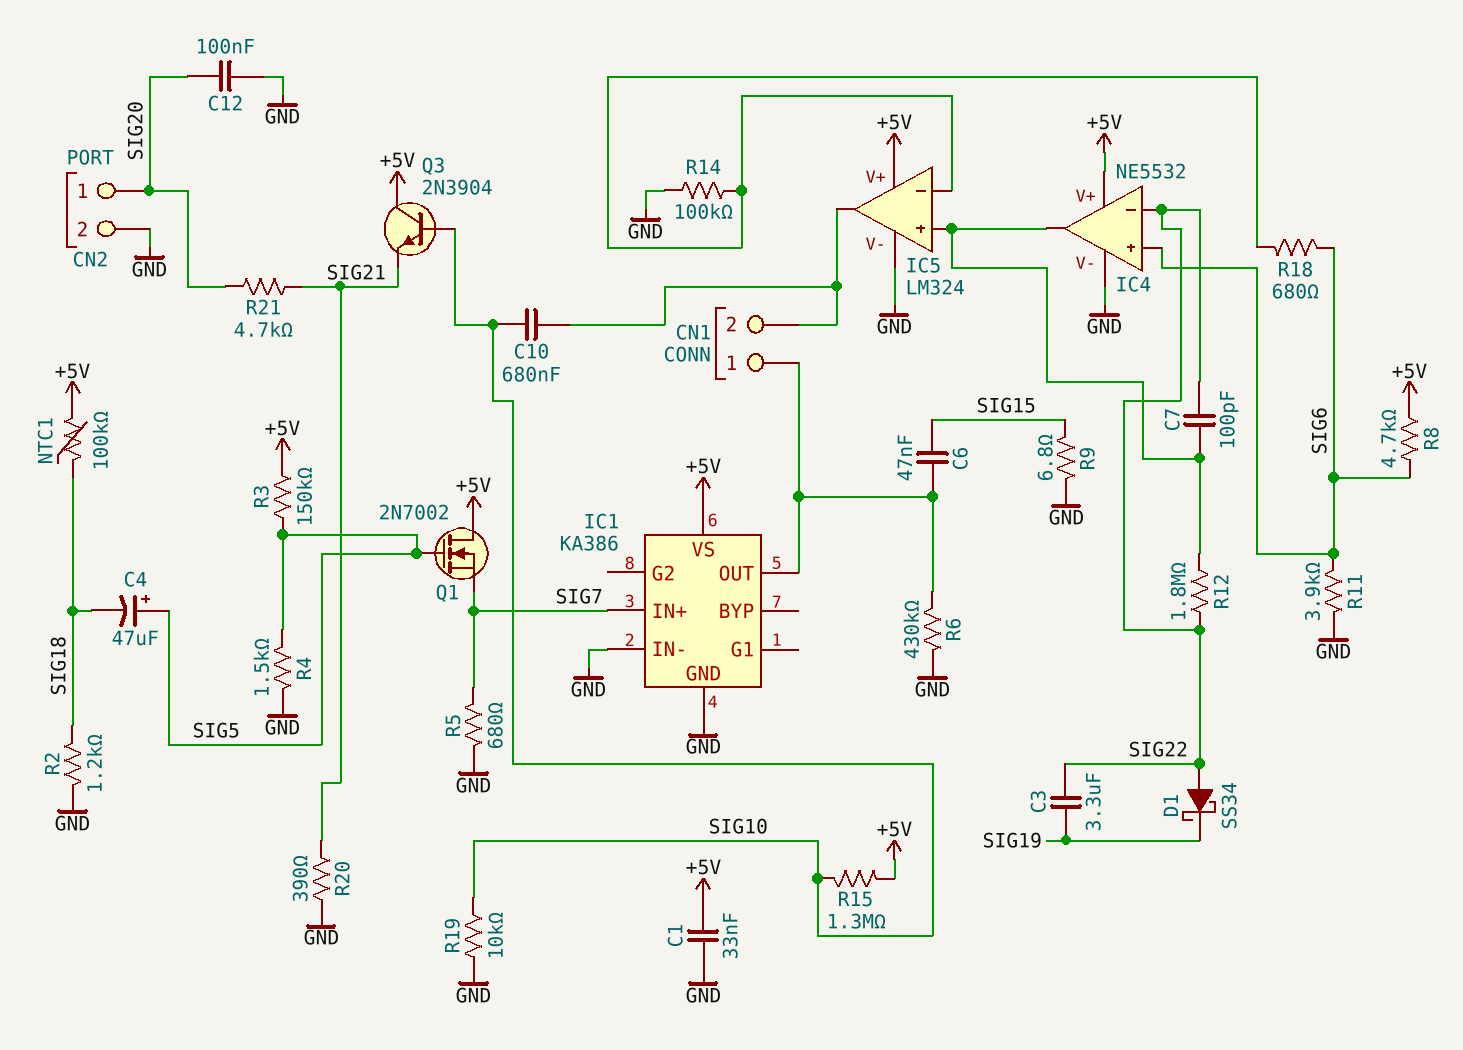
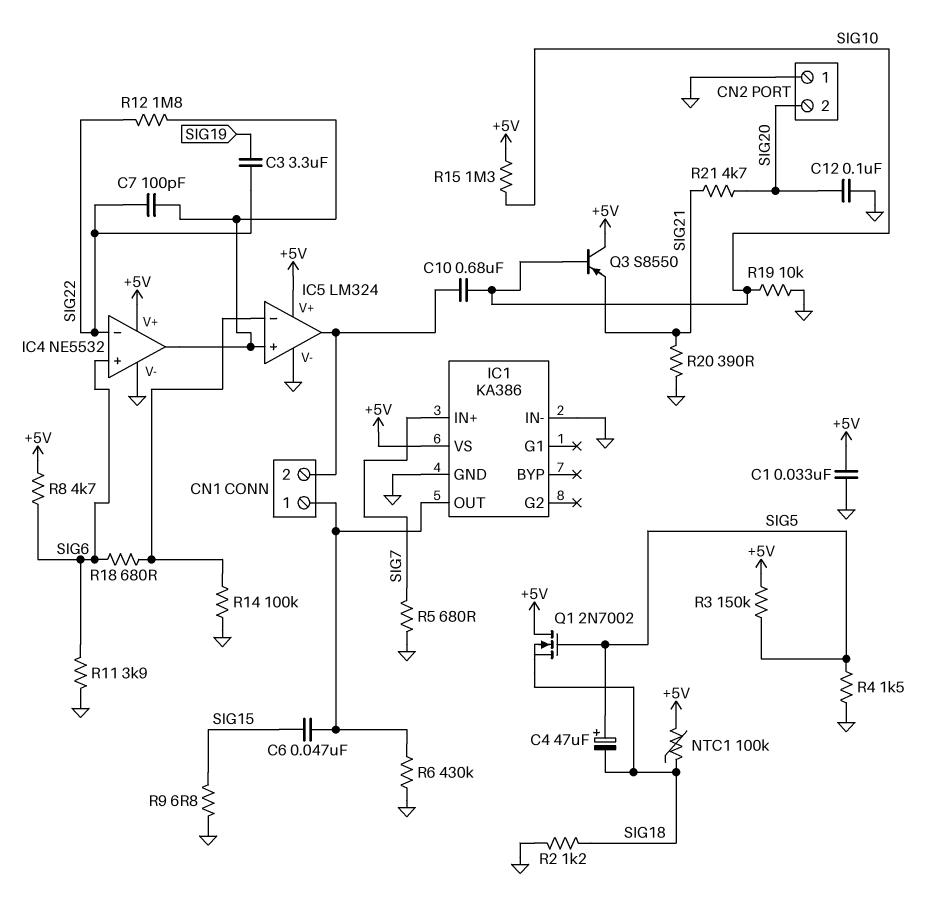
CN2 pin 1: SIG20 -> GND
CN2 pin 2: GND -> SIG20
D1: schottky SS34 (A SIG22, K SIG19) -> none
Q1: NMOS 2N7002 (G SIG5, D +5V, S SIG7) -> NMOS 2N7002 (G SIG5, D +5V, S SIG18)
Q3: NPN 2N3904 (B SIG10, C +5V, E SIG21) -> PNP S8550 (B SIG10, C +5V, E SIG21)

